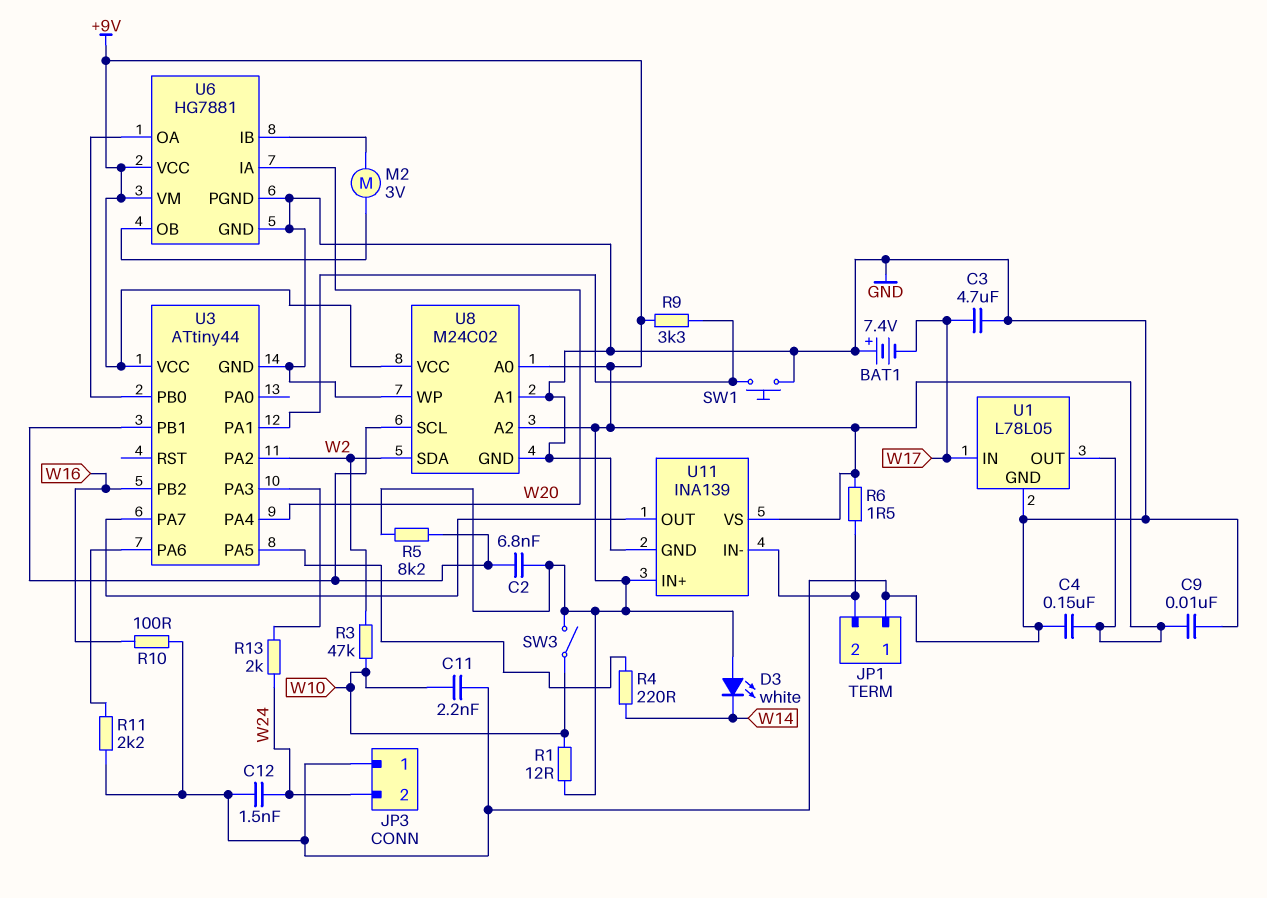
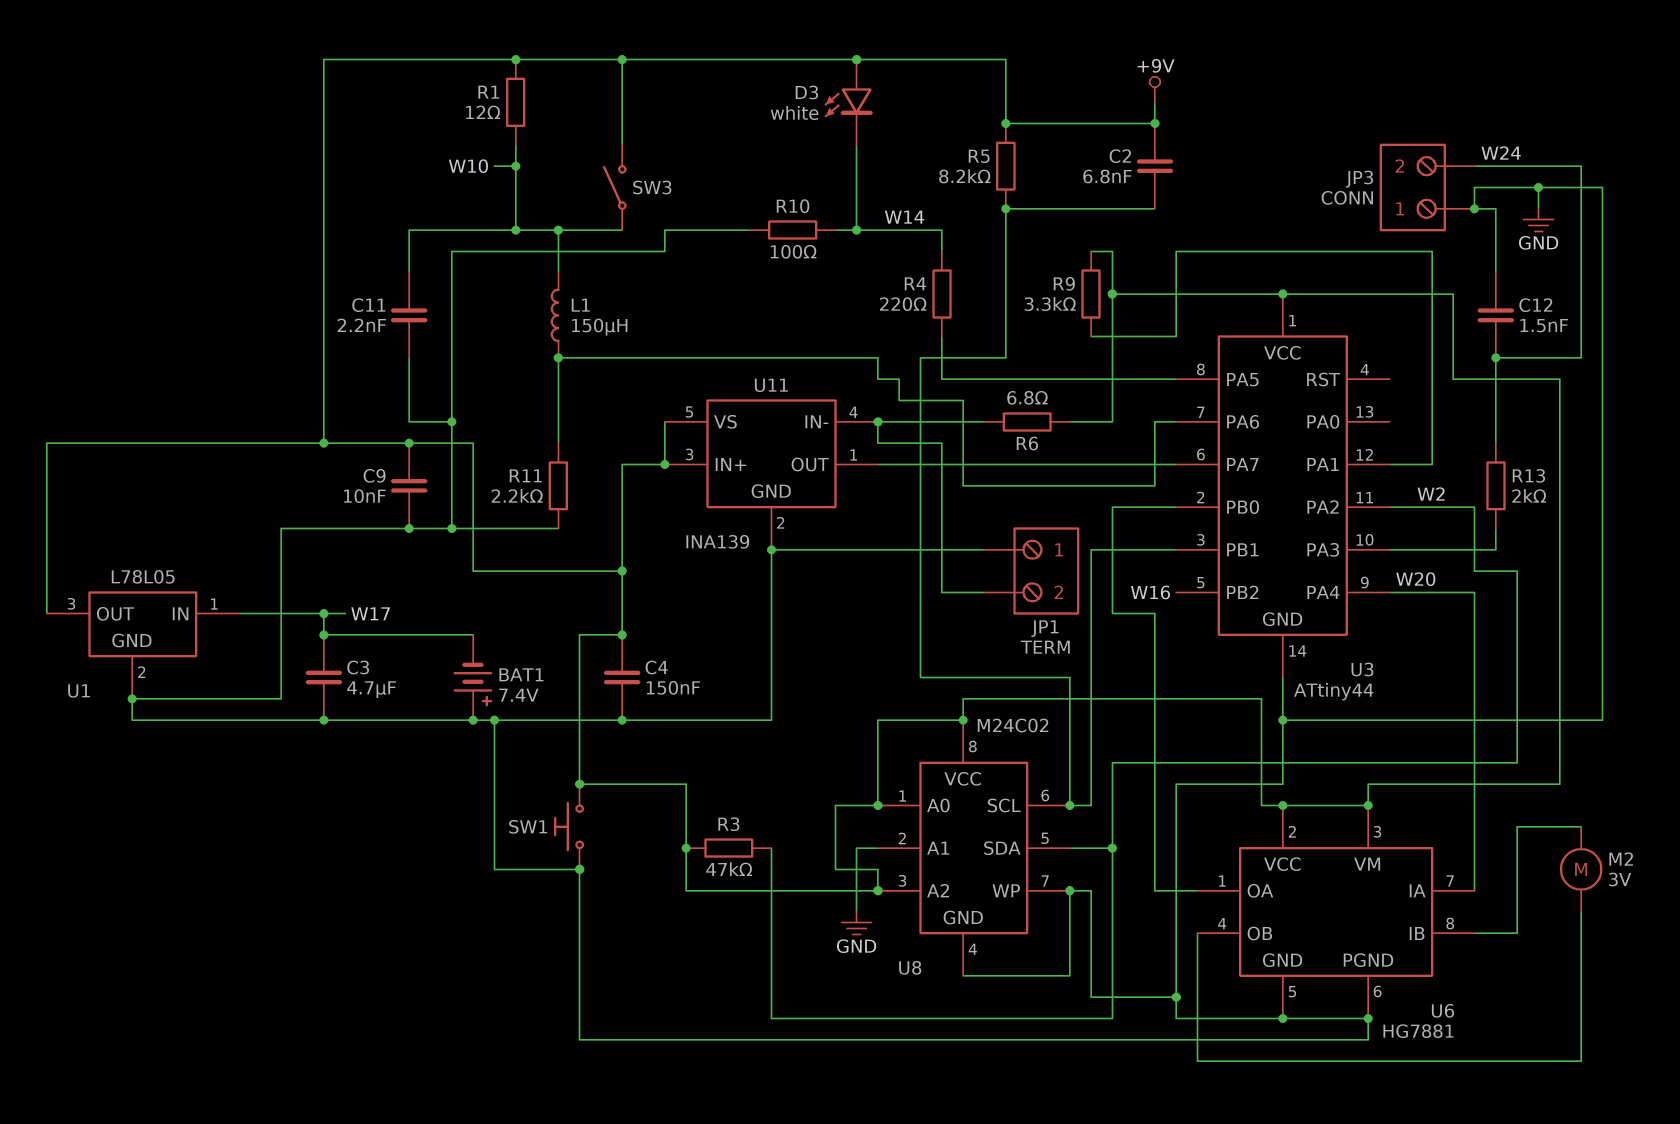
L1: none -> 150uH (U3/PA6, W10)
R3: 47k (W2, W10) -> 47k (+9V, W2)
R6: 1.5 (+9V, JP1/2) -> 6.8 (+9V, JP1/2)
R10: 100 (GND, W16) -> 100 (GND, W14)
SW1: button (GND, U3/PA1) -> button (+9V, GND)

